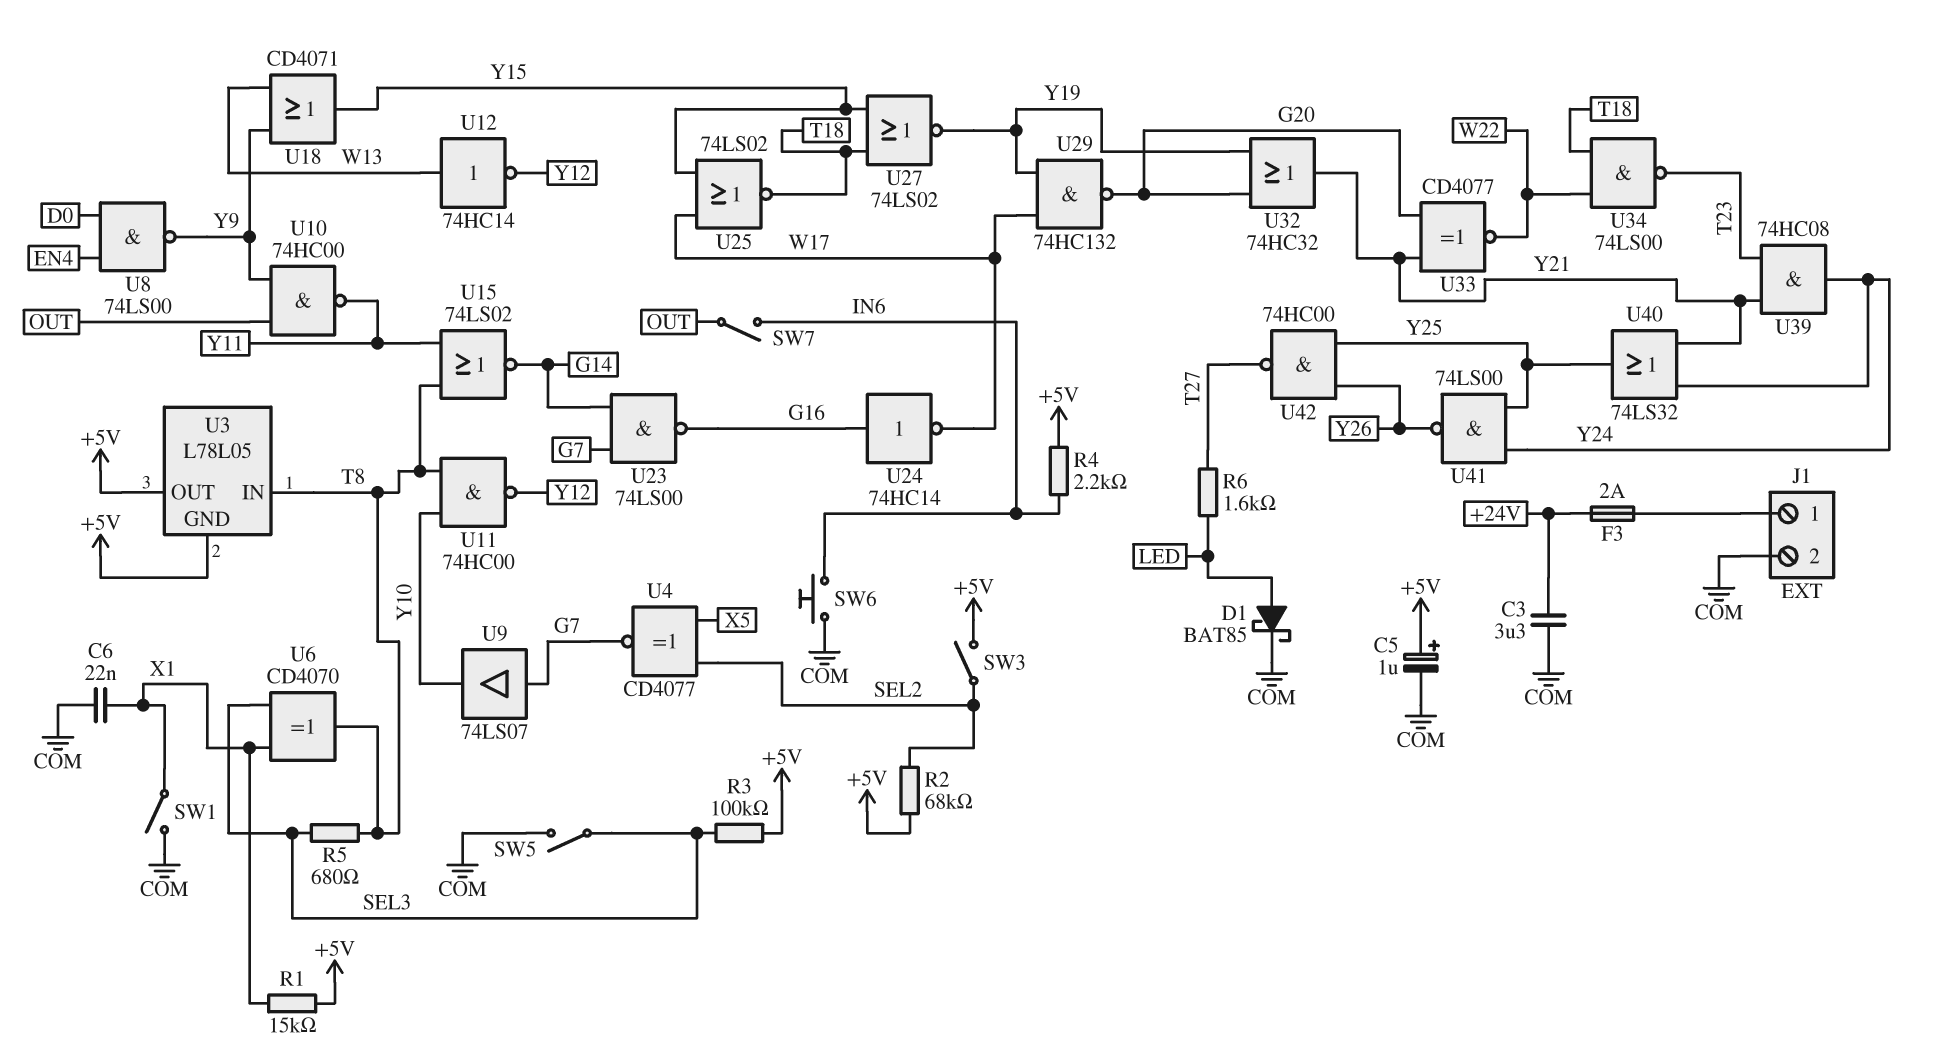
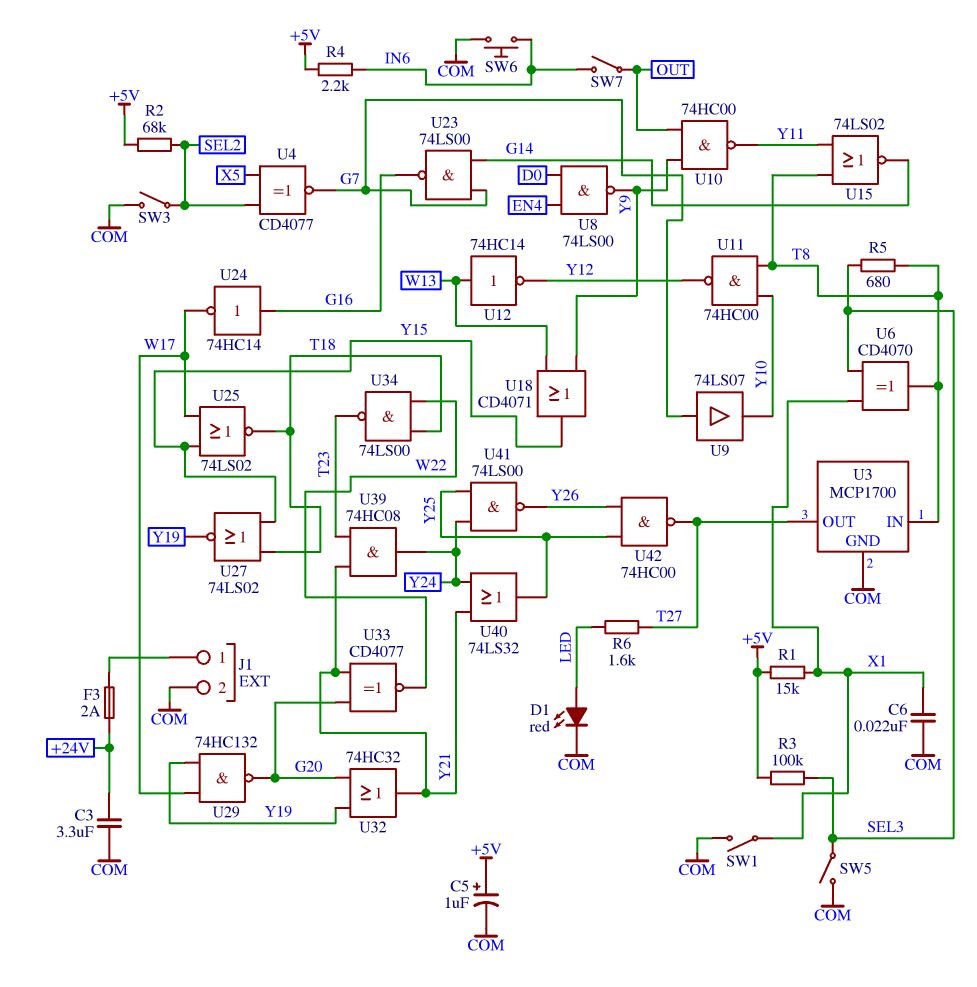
D1: schottky BAT85 (A LED, K COM) -> LED red (A LED, K COM)
SW3: switch (+5V, SEL2) -> switch (COM, SEL2)
U3: L78L05 -> MCP1700
U3 pin GND: +5V -> COM
U3 pin OUT: +5V -> T27

